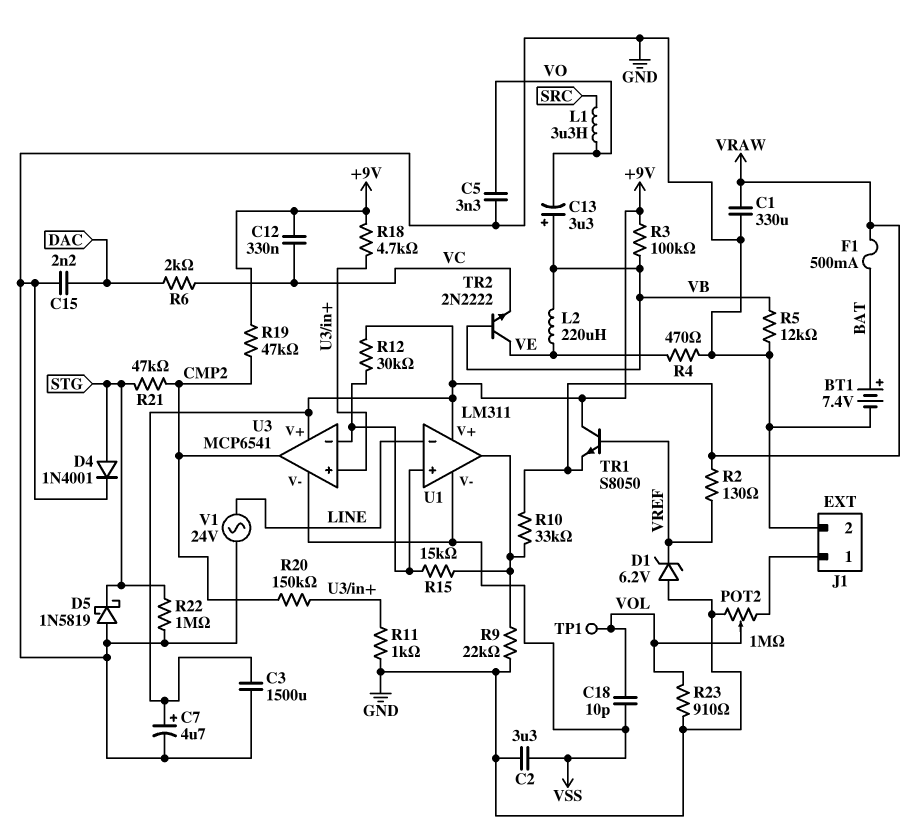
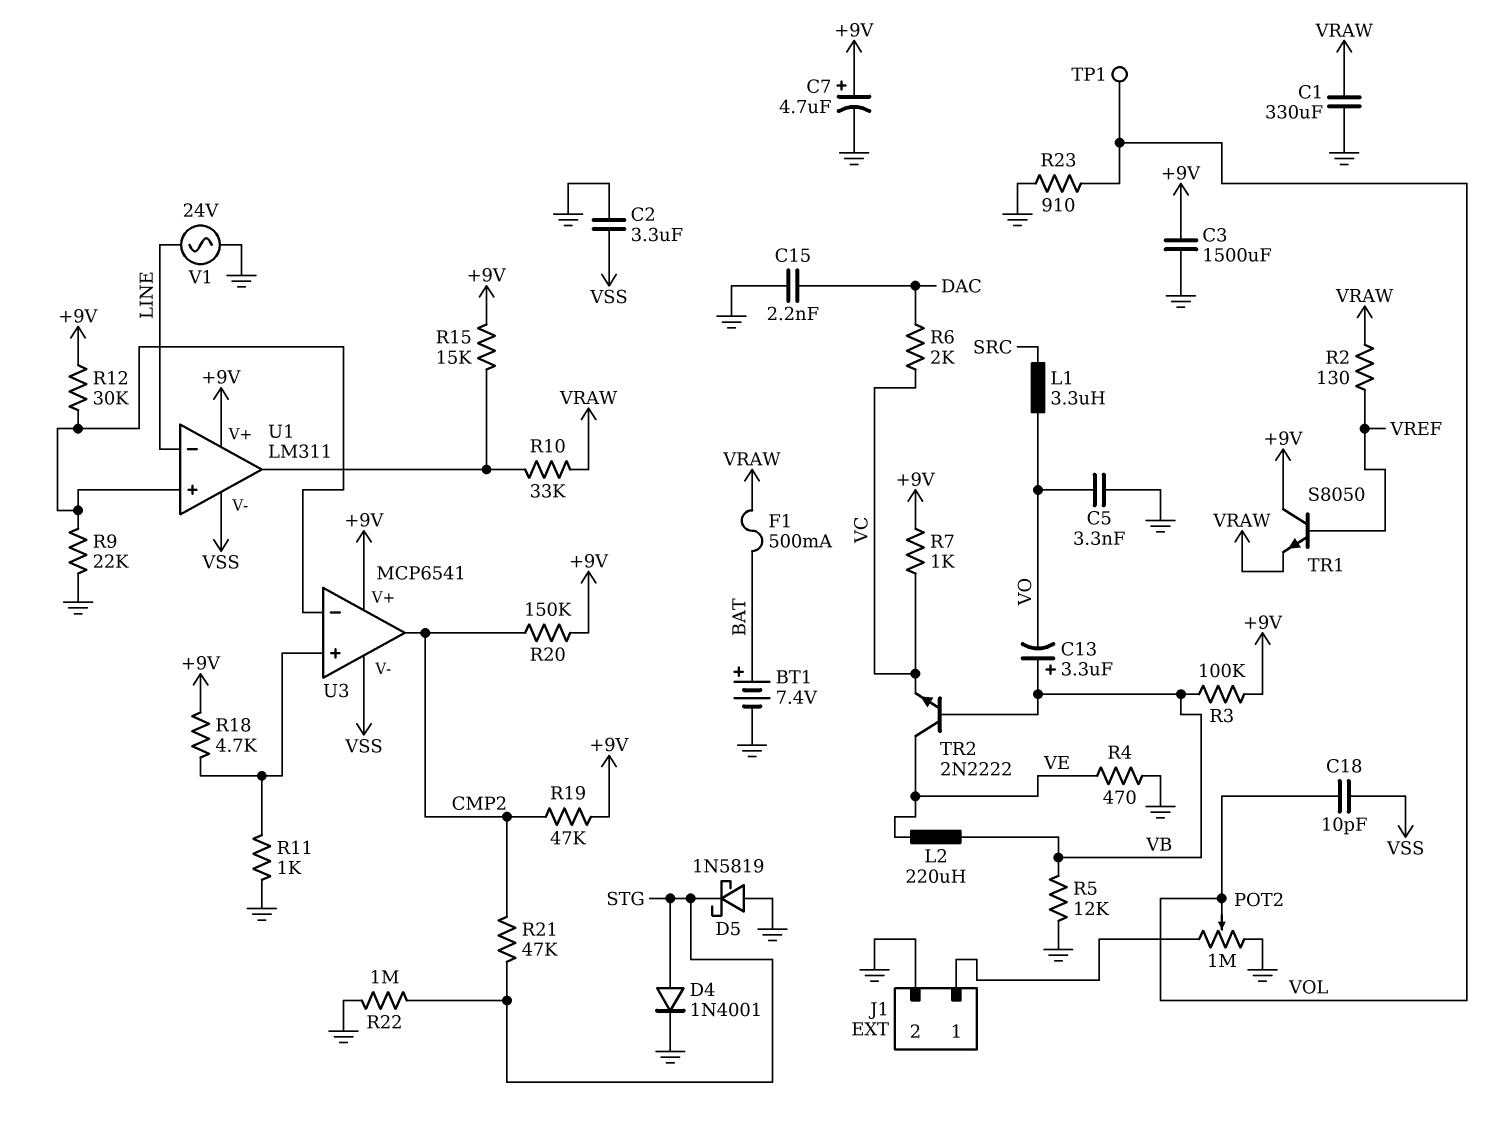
C12: 330nF (+9V, VC) -> none
D1: zener 6.2V (A GND, K VREF) -> none
R7: none -> 1k (+9V, VC)
R9: 22k (GND, U1/out) -> 22k (GND, U1/in+)
R15: 15k (U1/in+, U1/out) -> 15k (+9V, U1/out)
R20: 150k (CMP2, U3/in+) -> 150k (+9V, CMP2)

